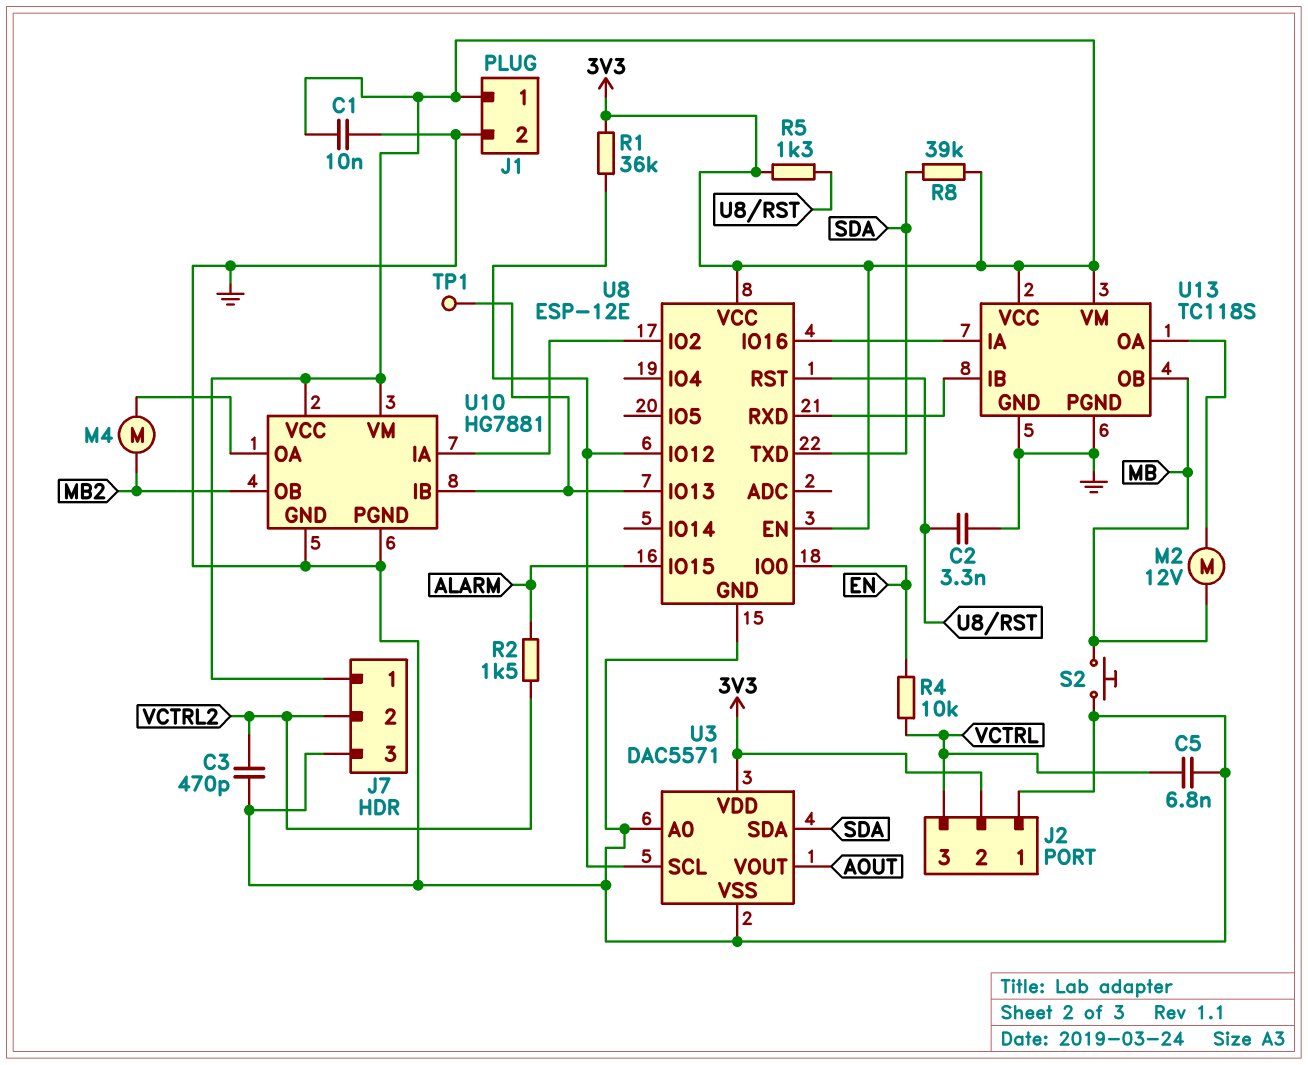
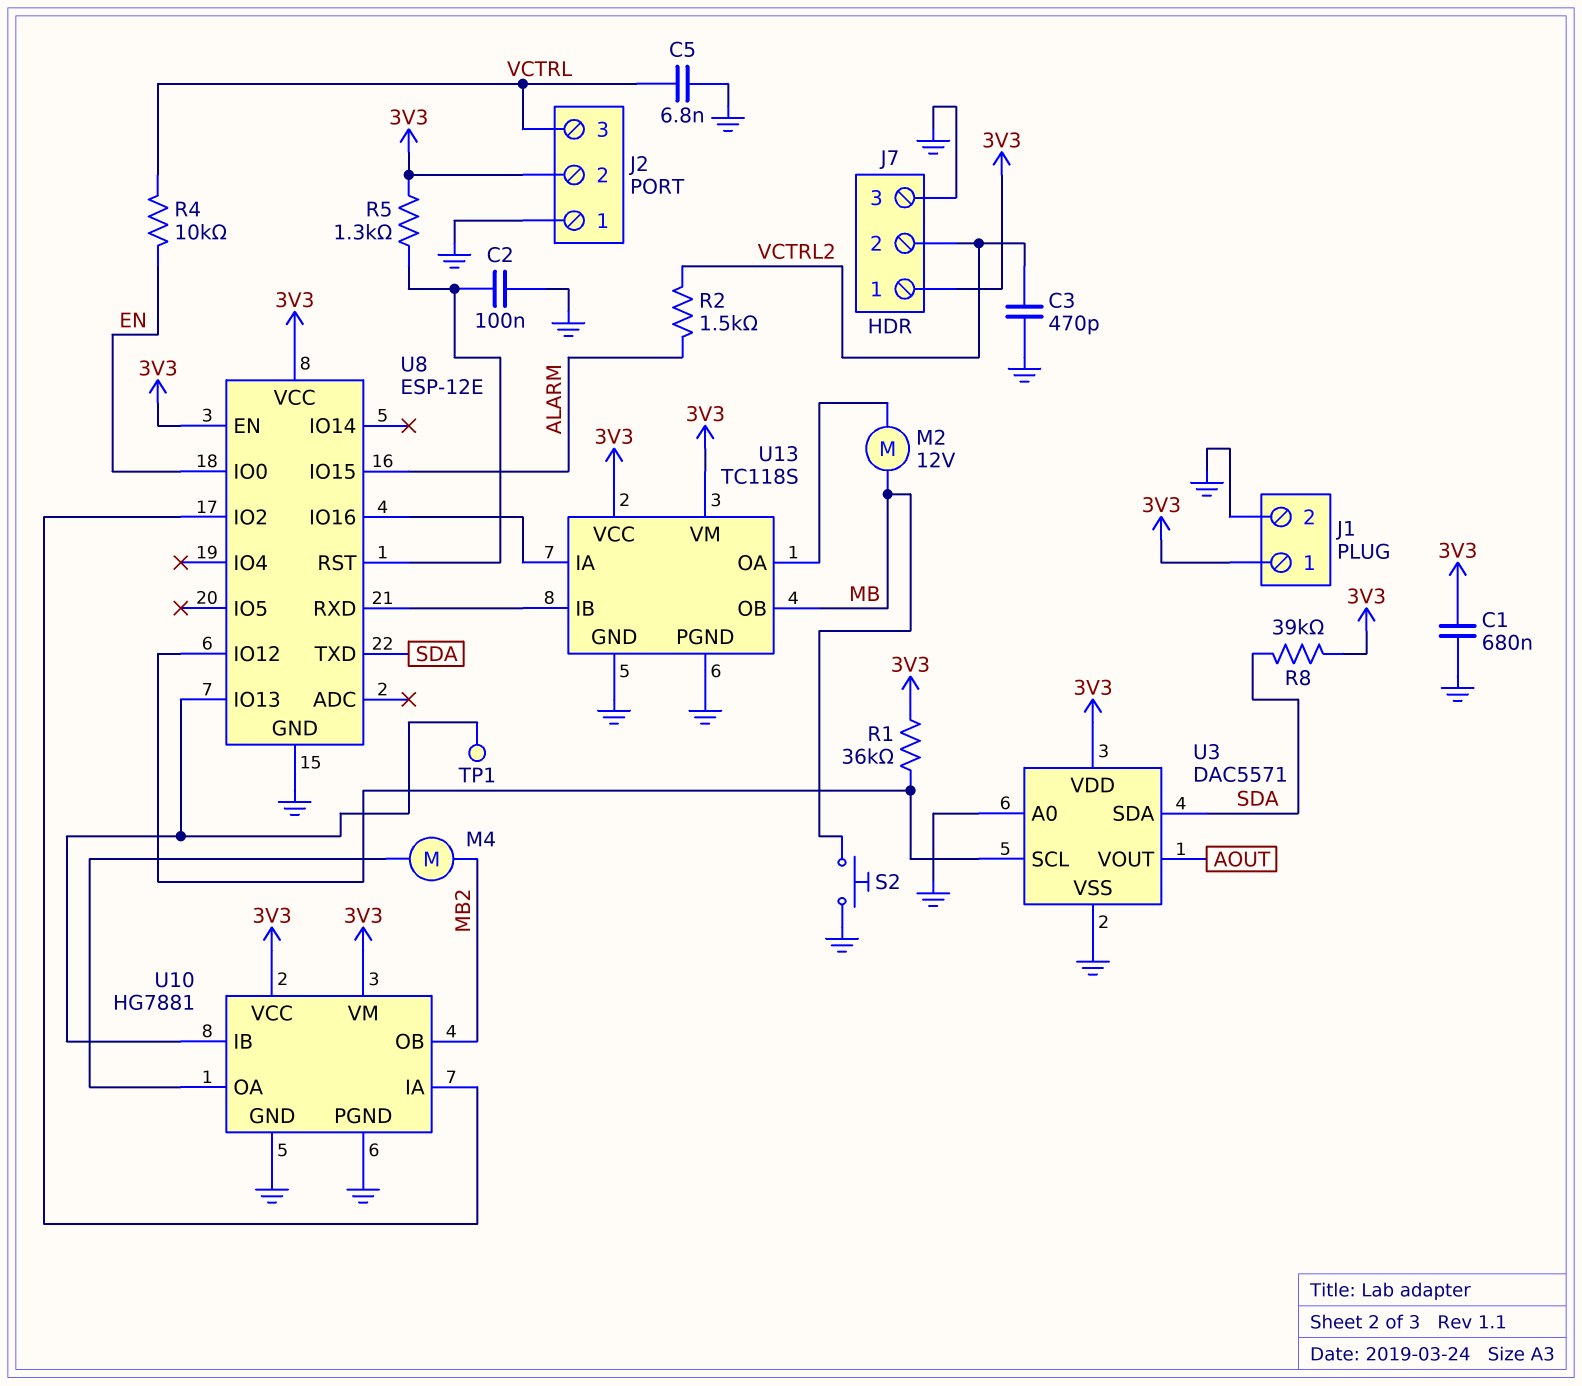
C1: 10nF (3V3, GND) -> 680nF (3V3, GND)
C2: 3.3nF (GND, U8/RST) -> 100nF (GND, U8/RST)

